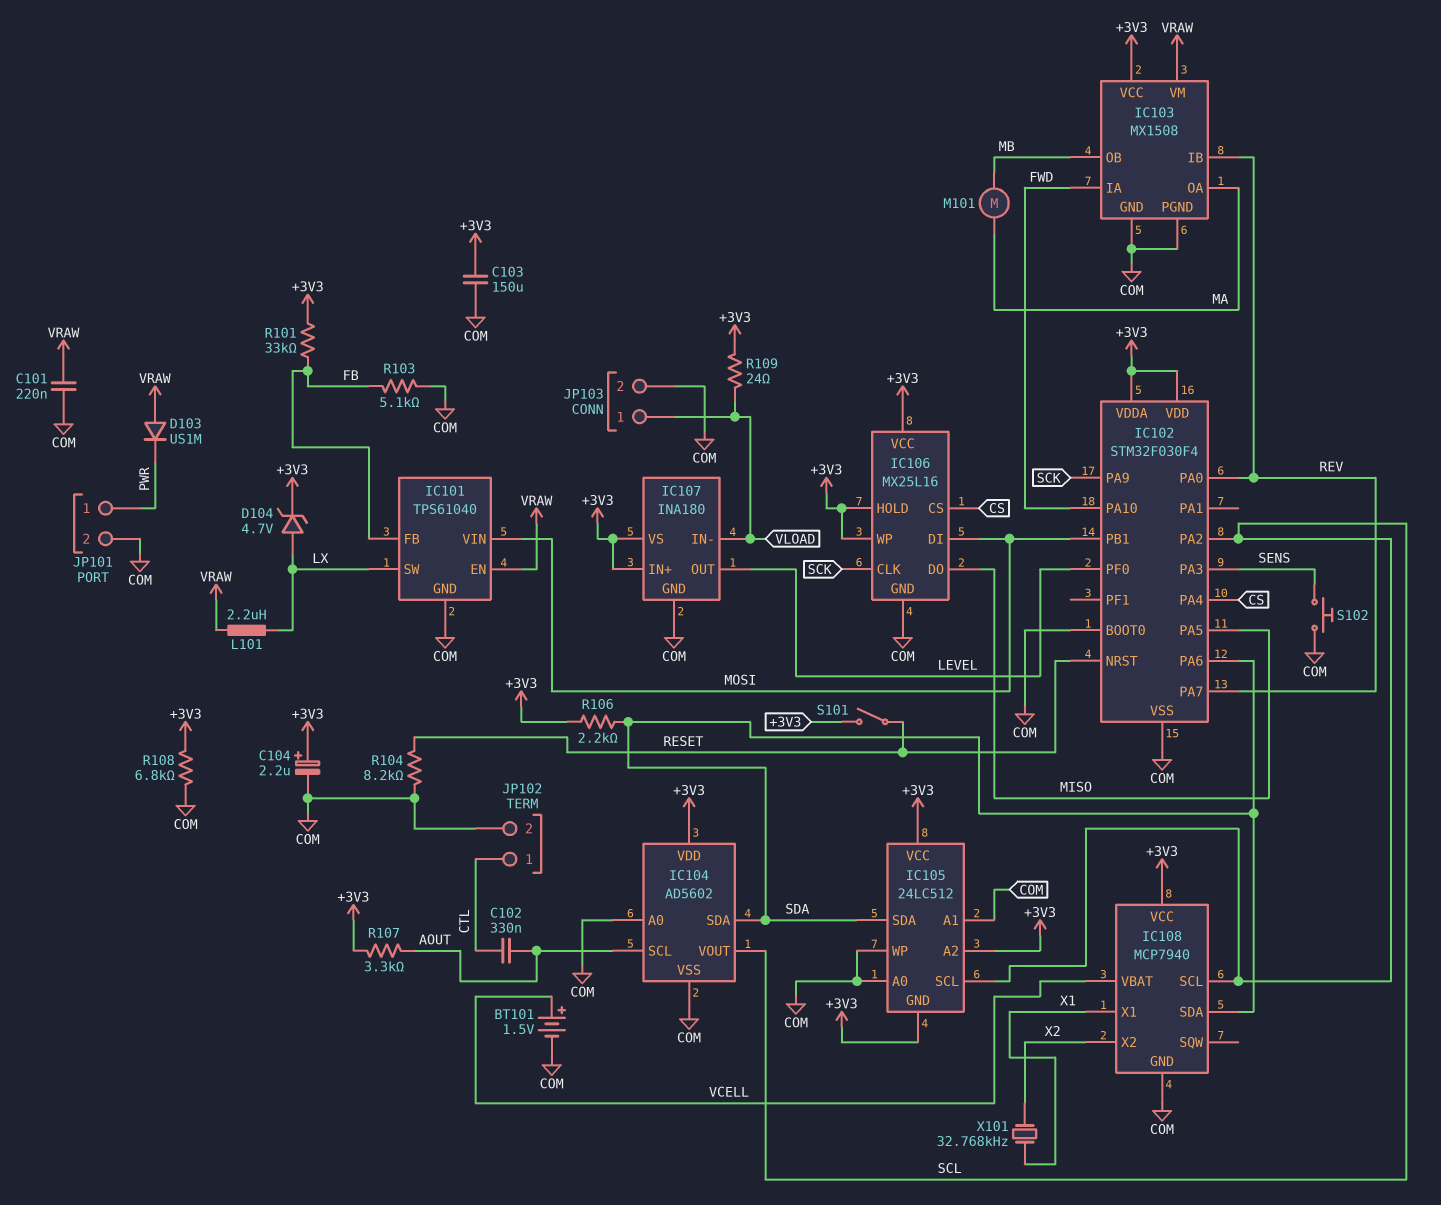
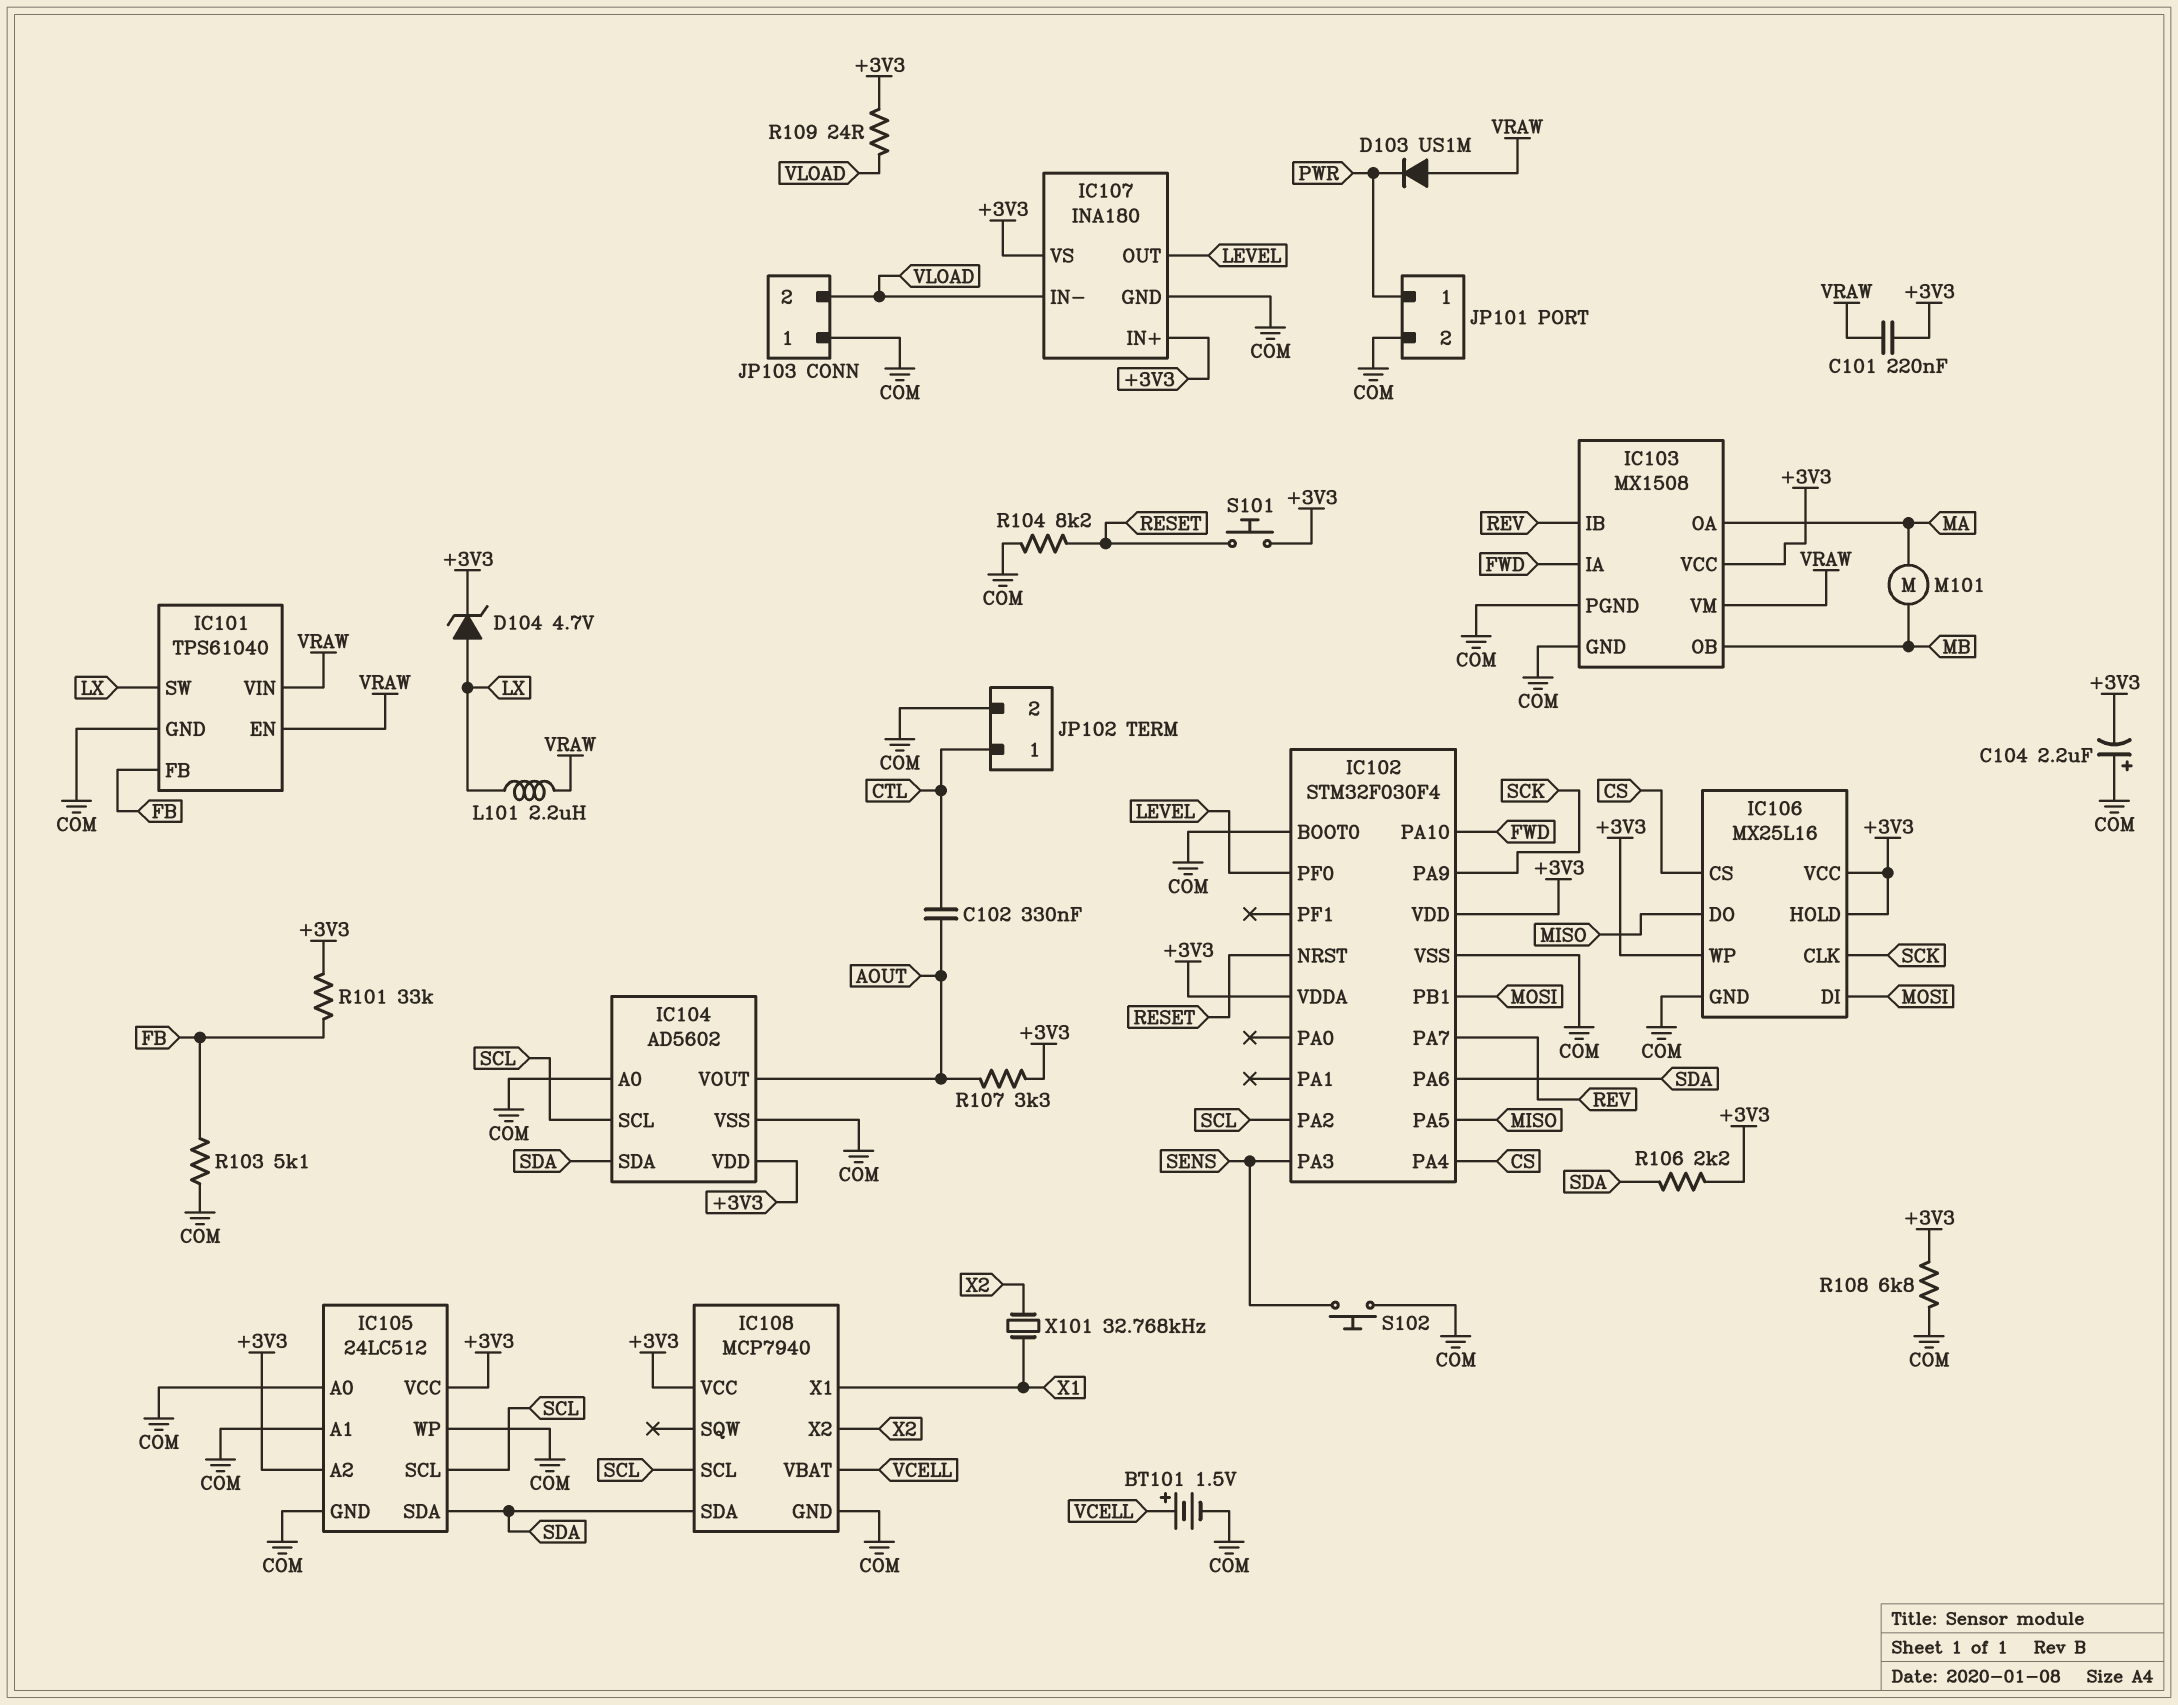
C101: 220nF (COM, VRAW) -> 220nF (+3V3, VRAW)
C103: 150uF (+3V3, COM) -> none
C104: 2.2uF (plus +3V3, minus COM) -> 2.2uF (plus COM, minus +3V3)
IC101 pin VIN: MOSI -> VRAW
IC102 pin PA0: REV -> none
IC104 pin SCL: AOUT -> SCL
IC104 pin VOUT: SCL -> AOUT
IC105 pin GND: +3V3 -> COM
JP103 pin 1: VLOAD -> COM
JP103 pin 2: COM -> VLOAD
S101: switch (+3V3, RESET) -> button (+3V3, RESET)

